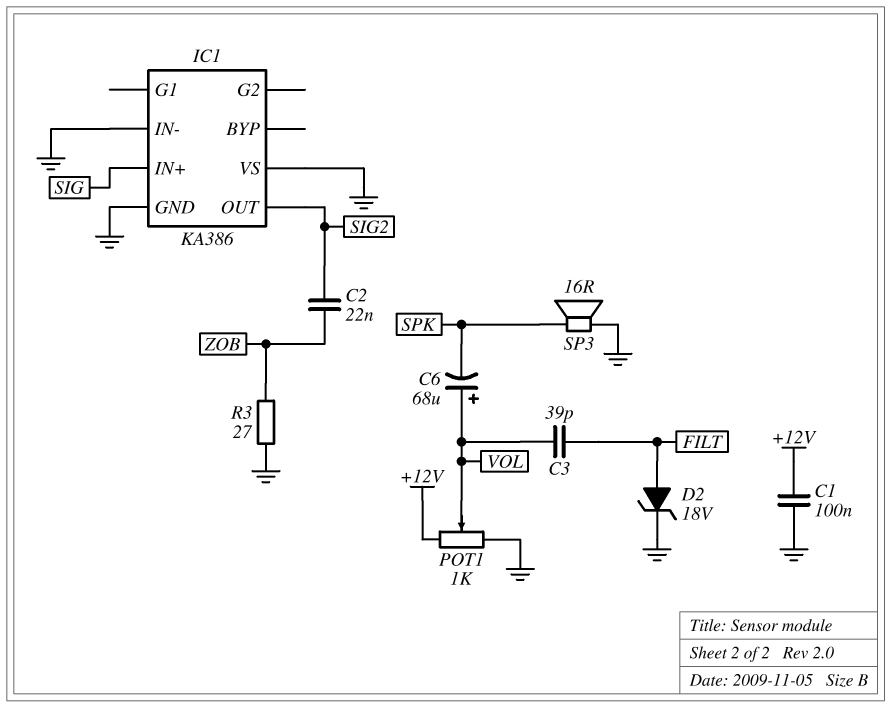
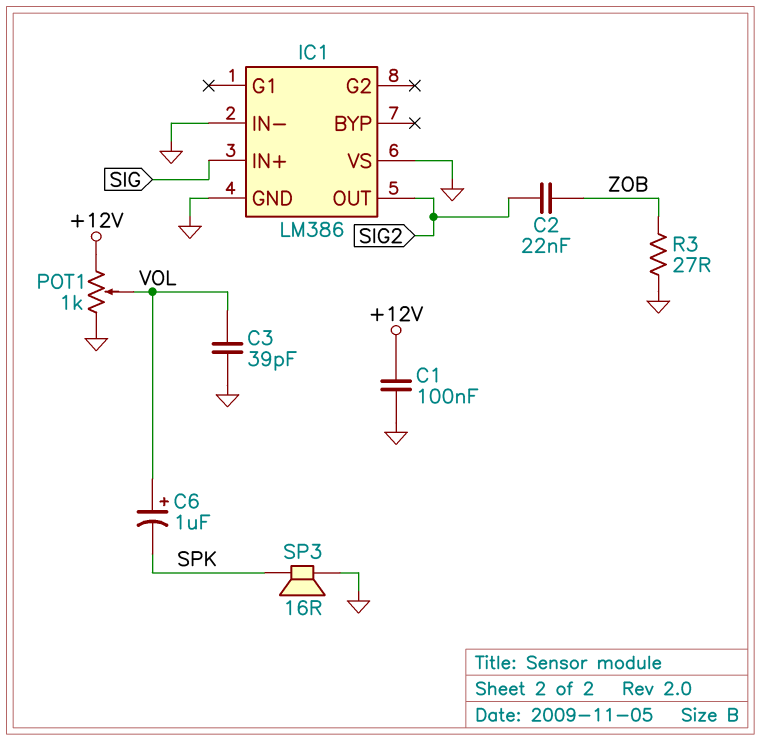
C3: 39pF (FILT, VOL) -> 39pF (GND, VOL)
C6: 68uF (plus VOL, minus SPK) -> 1uF (plus VOL, minus SPK)
D2: zener 18V (A FILT, K GND) -> none
IC1: KA386 -> LM386

